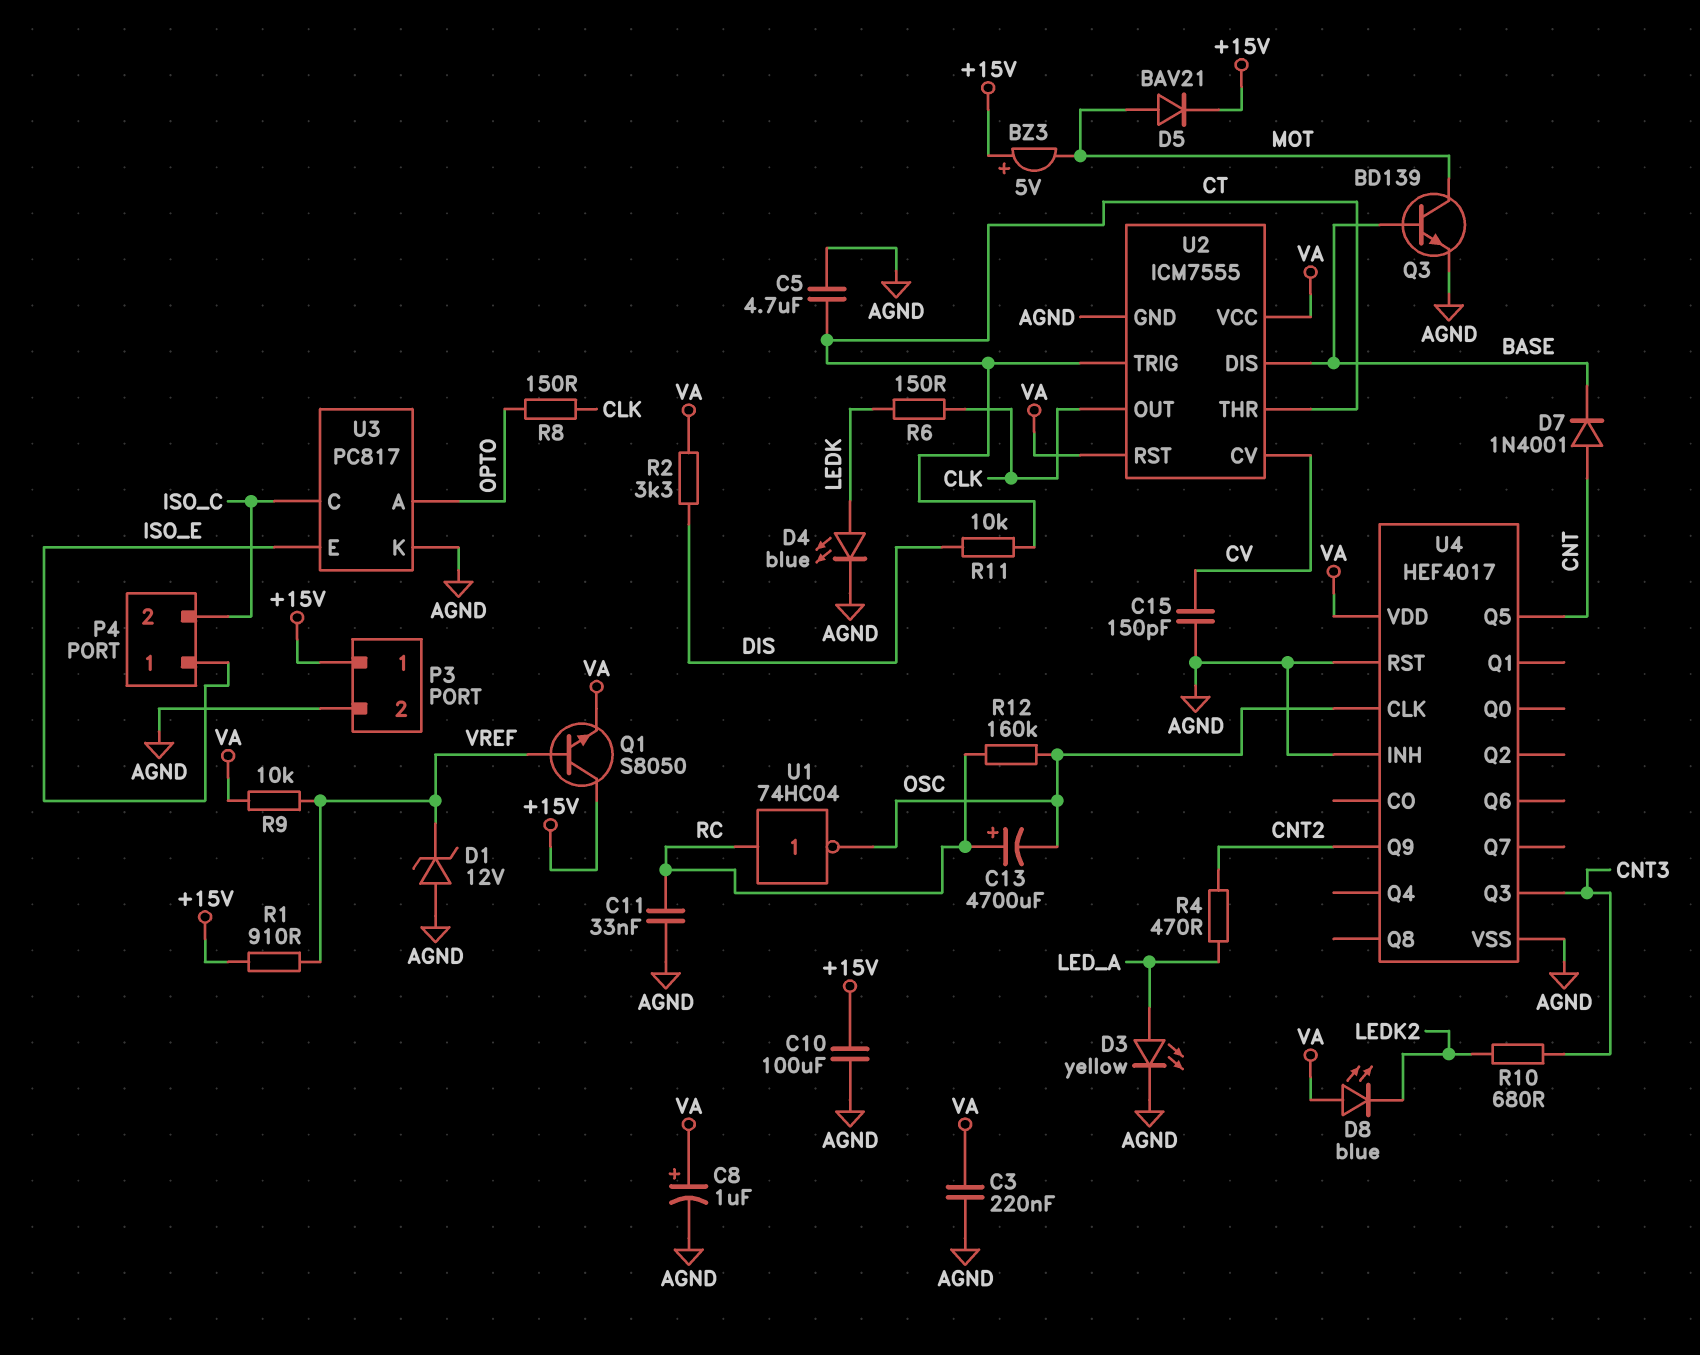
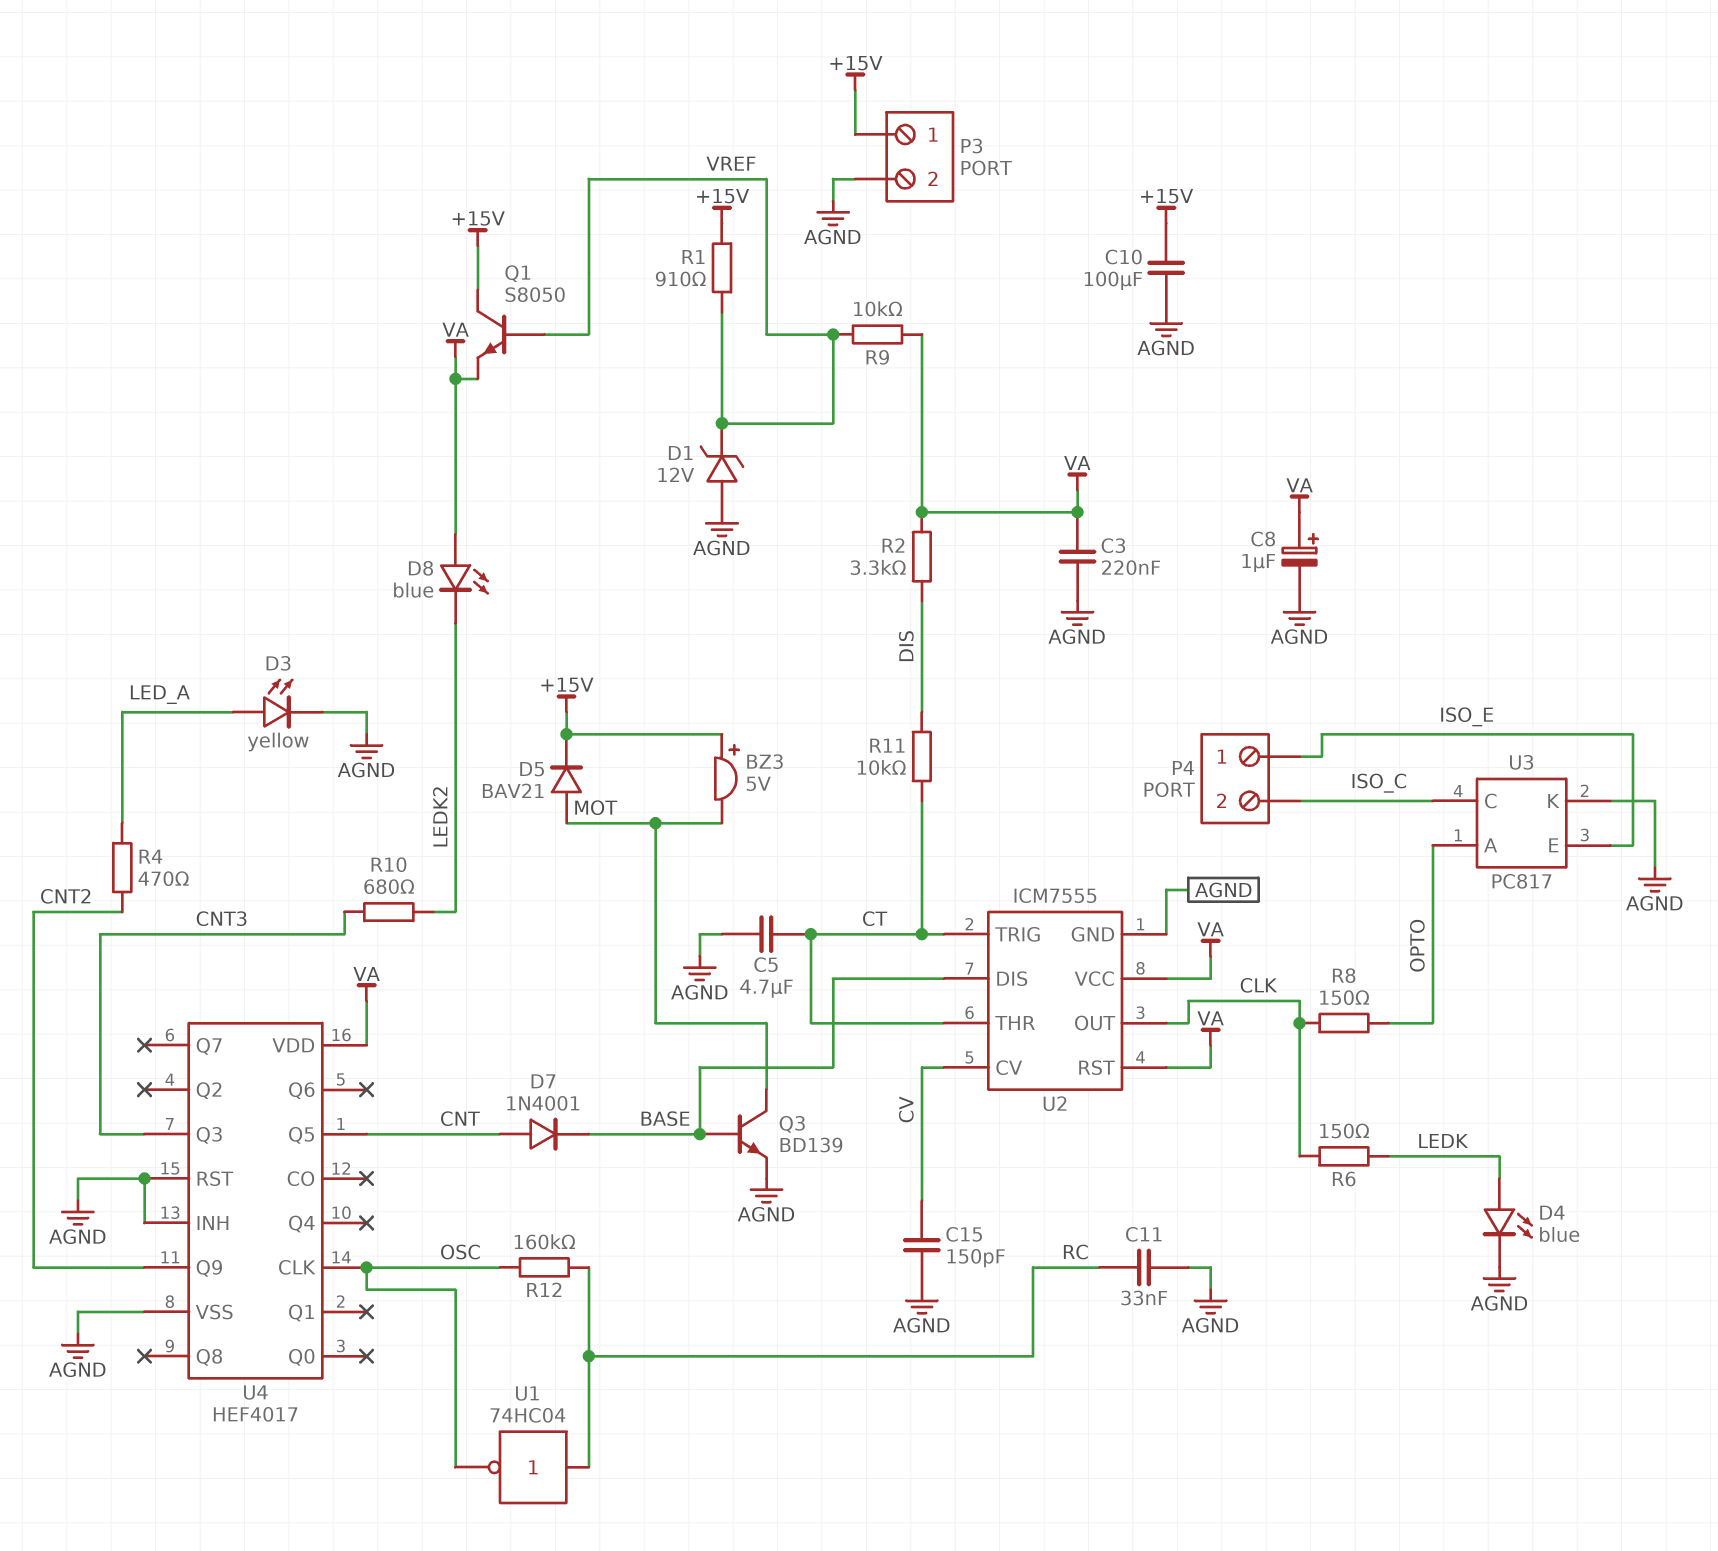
C13: 4700uF (plus RC, minus OSC) -> none

